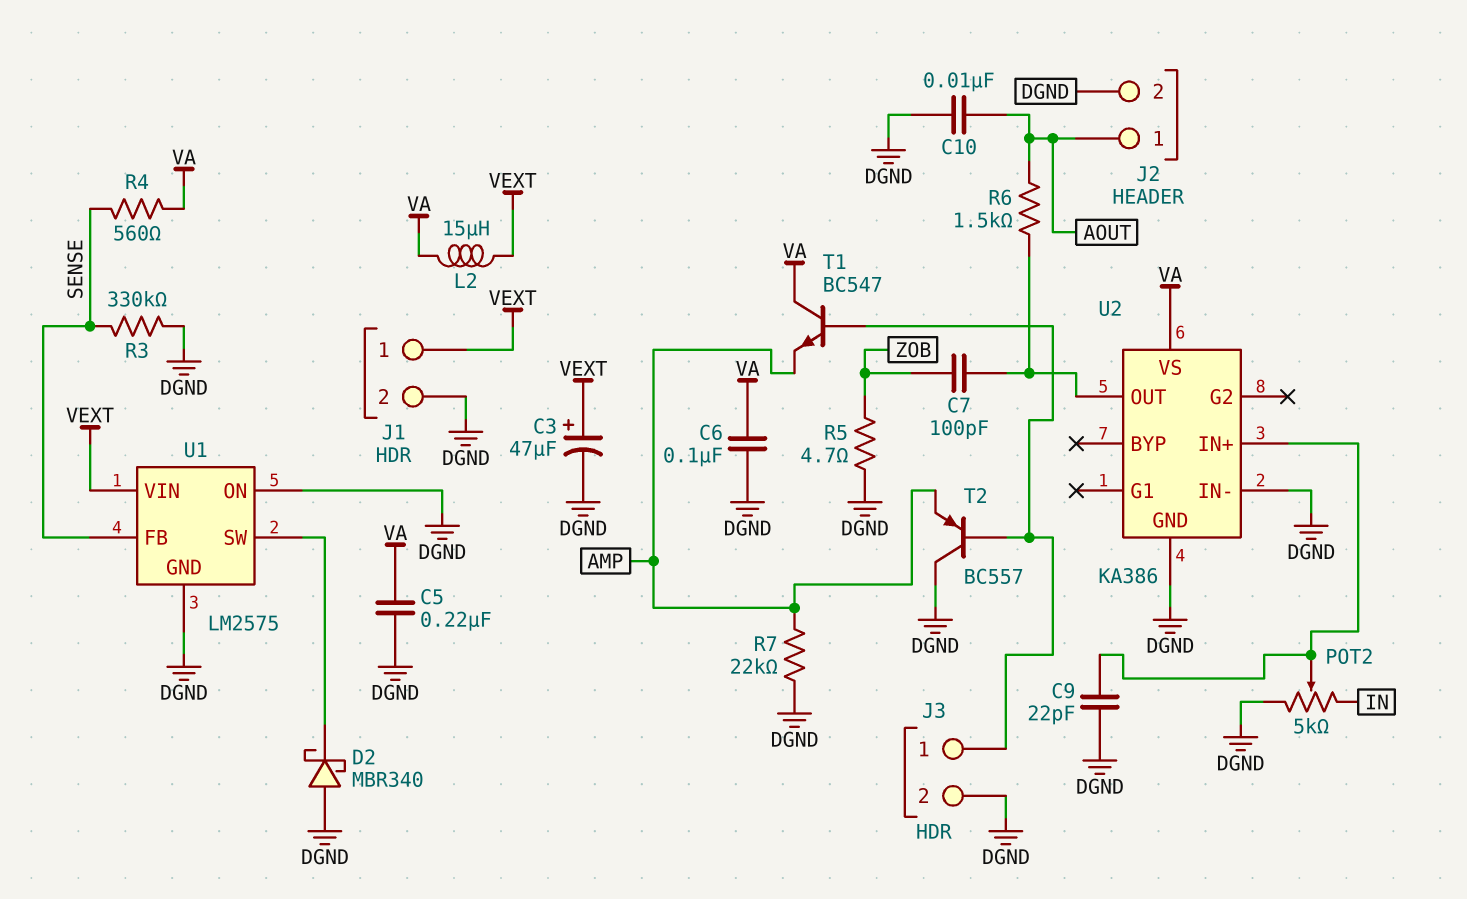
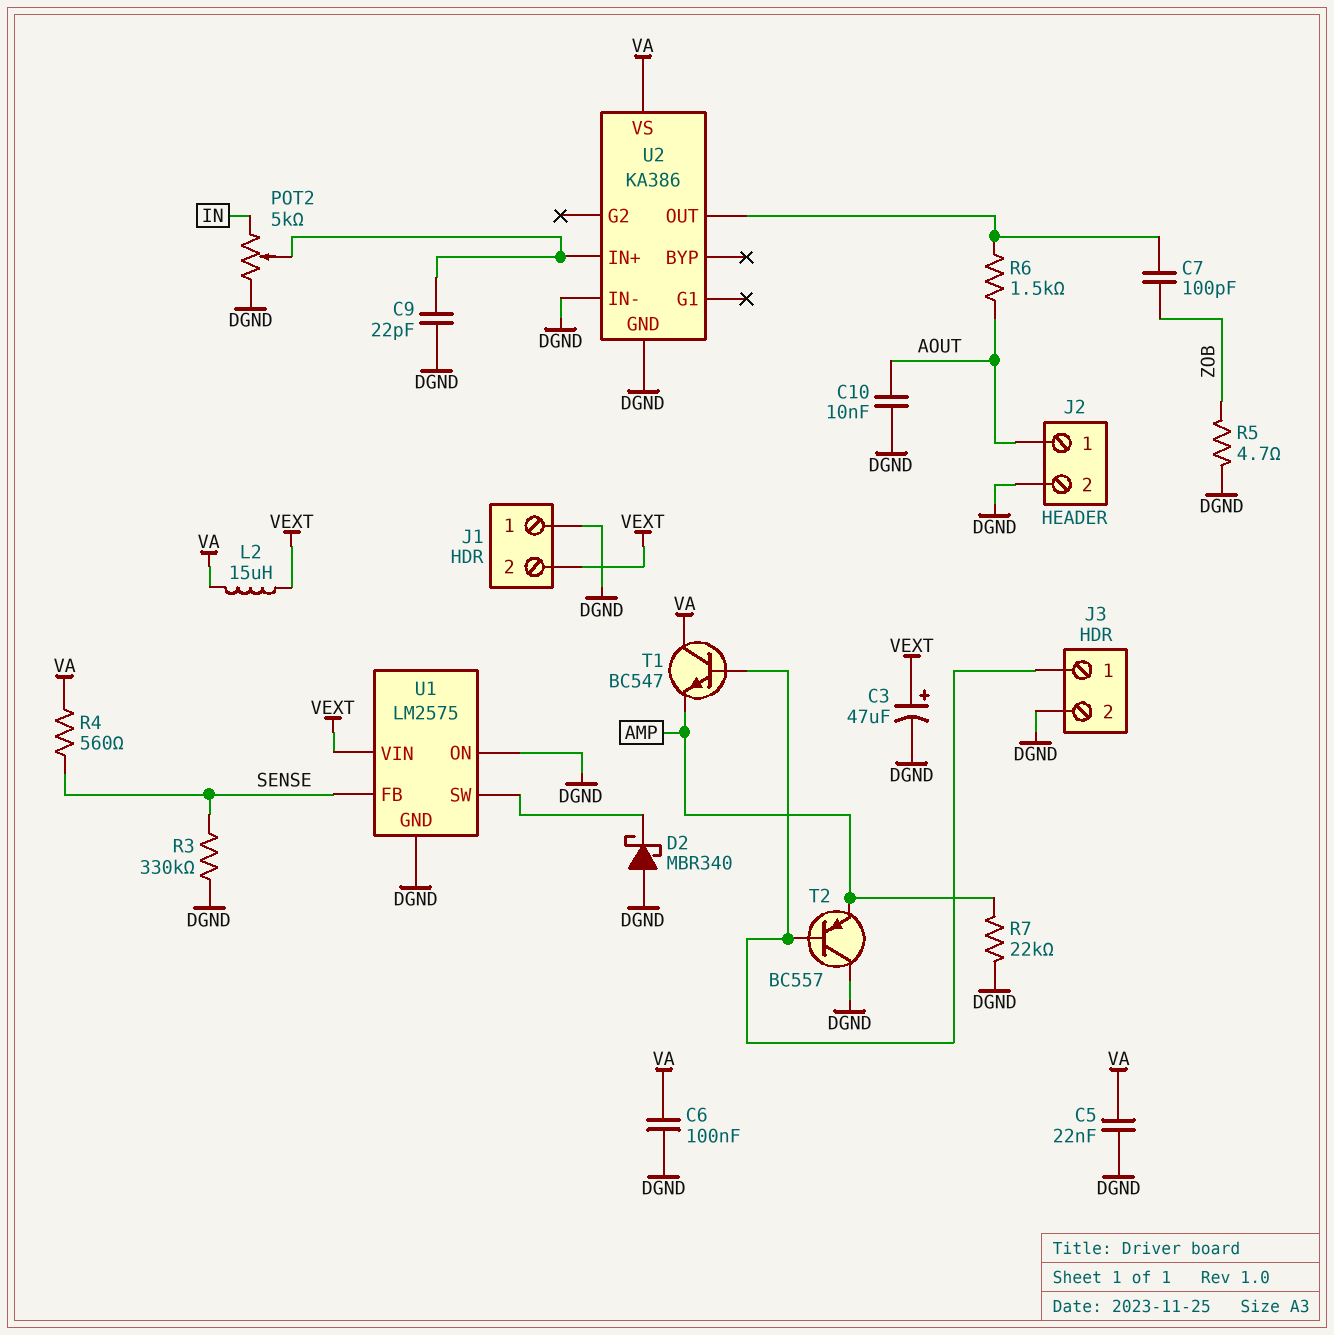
C5: 220nF (DGND, VA) -> 22nF (DGND, VA)
J1 pin 1: VEXT -> DGND
J1 pin 2: DGND -> VEXT

